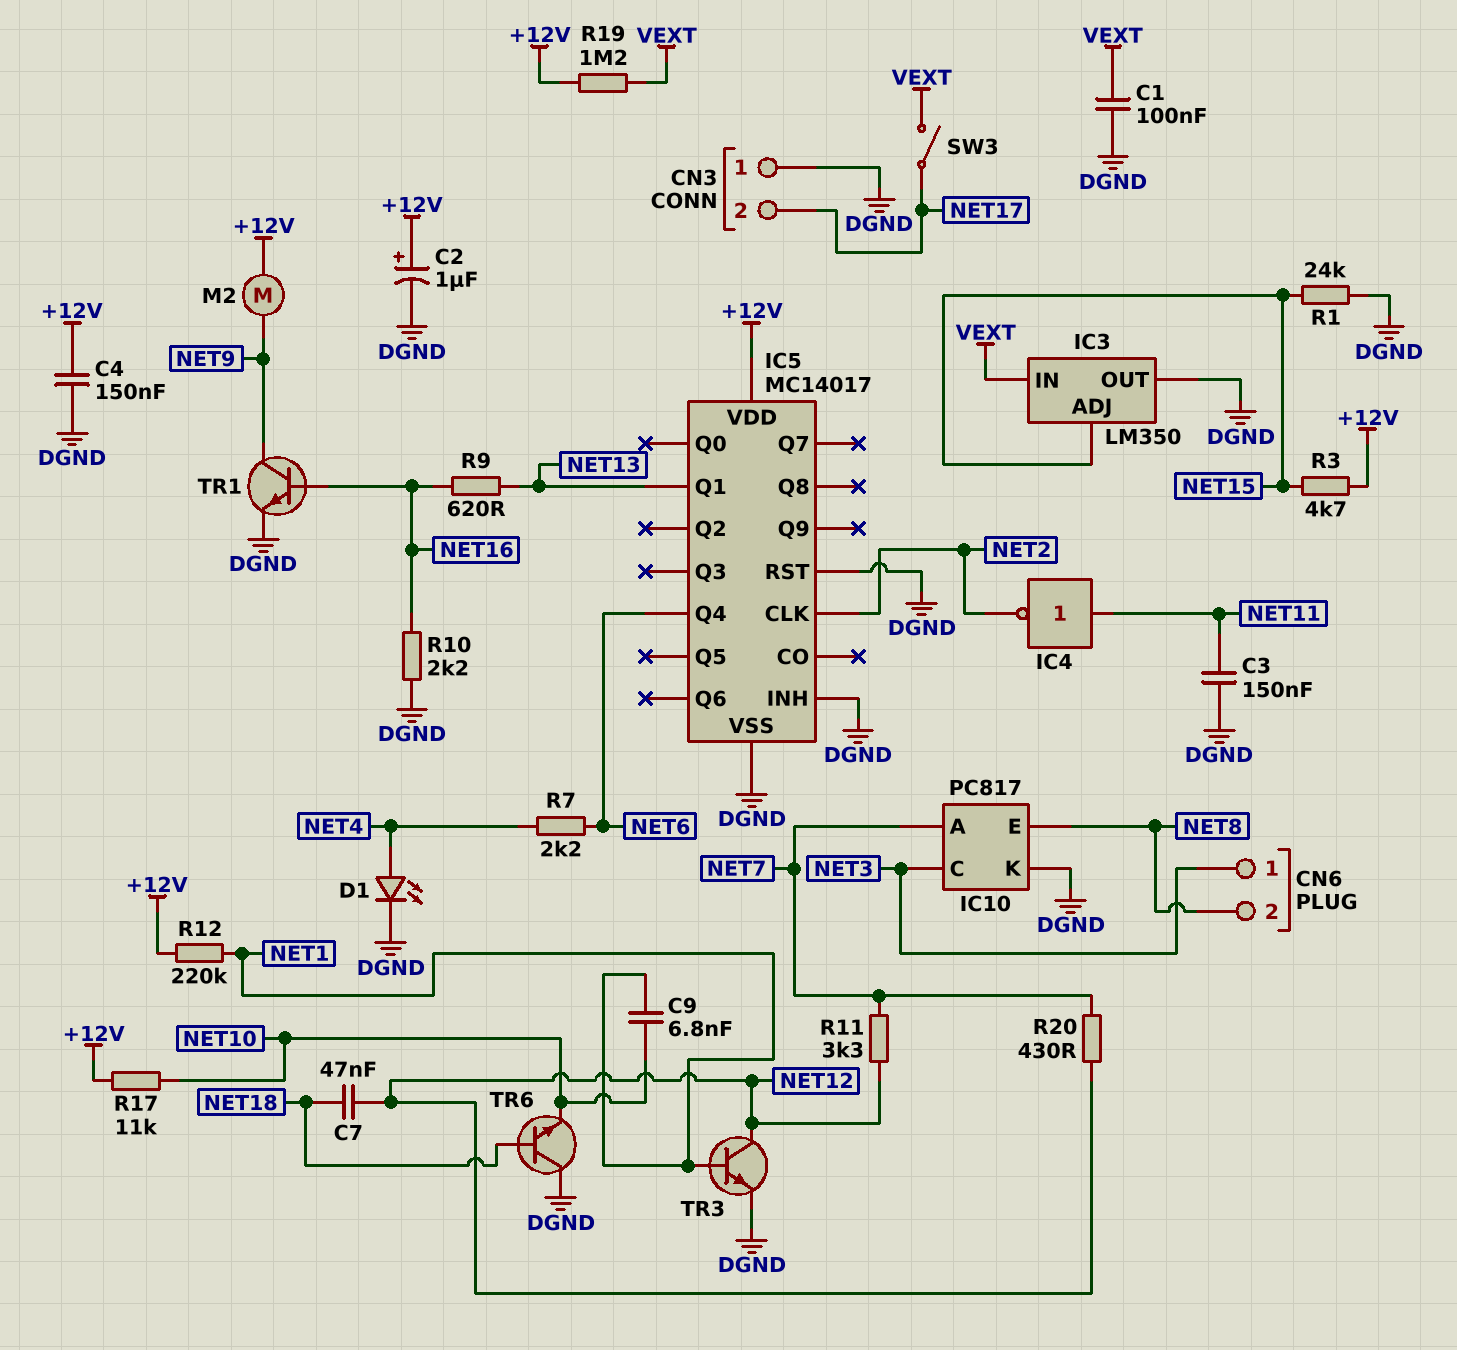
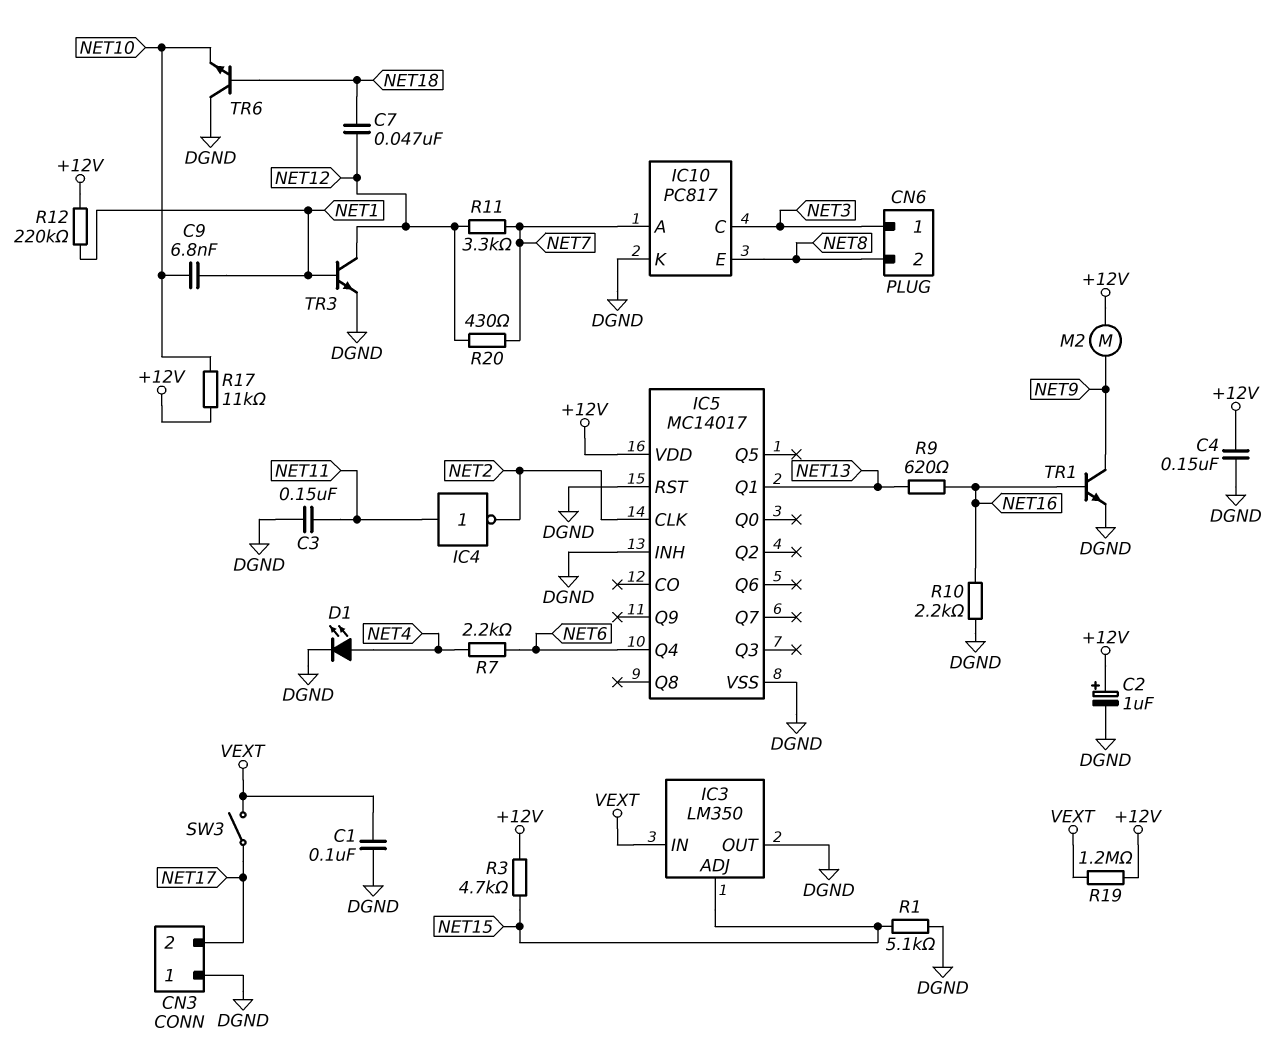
R1: 24k (DGND, NET15) -> 5.1k (DGND, NET15)

